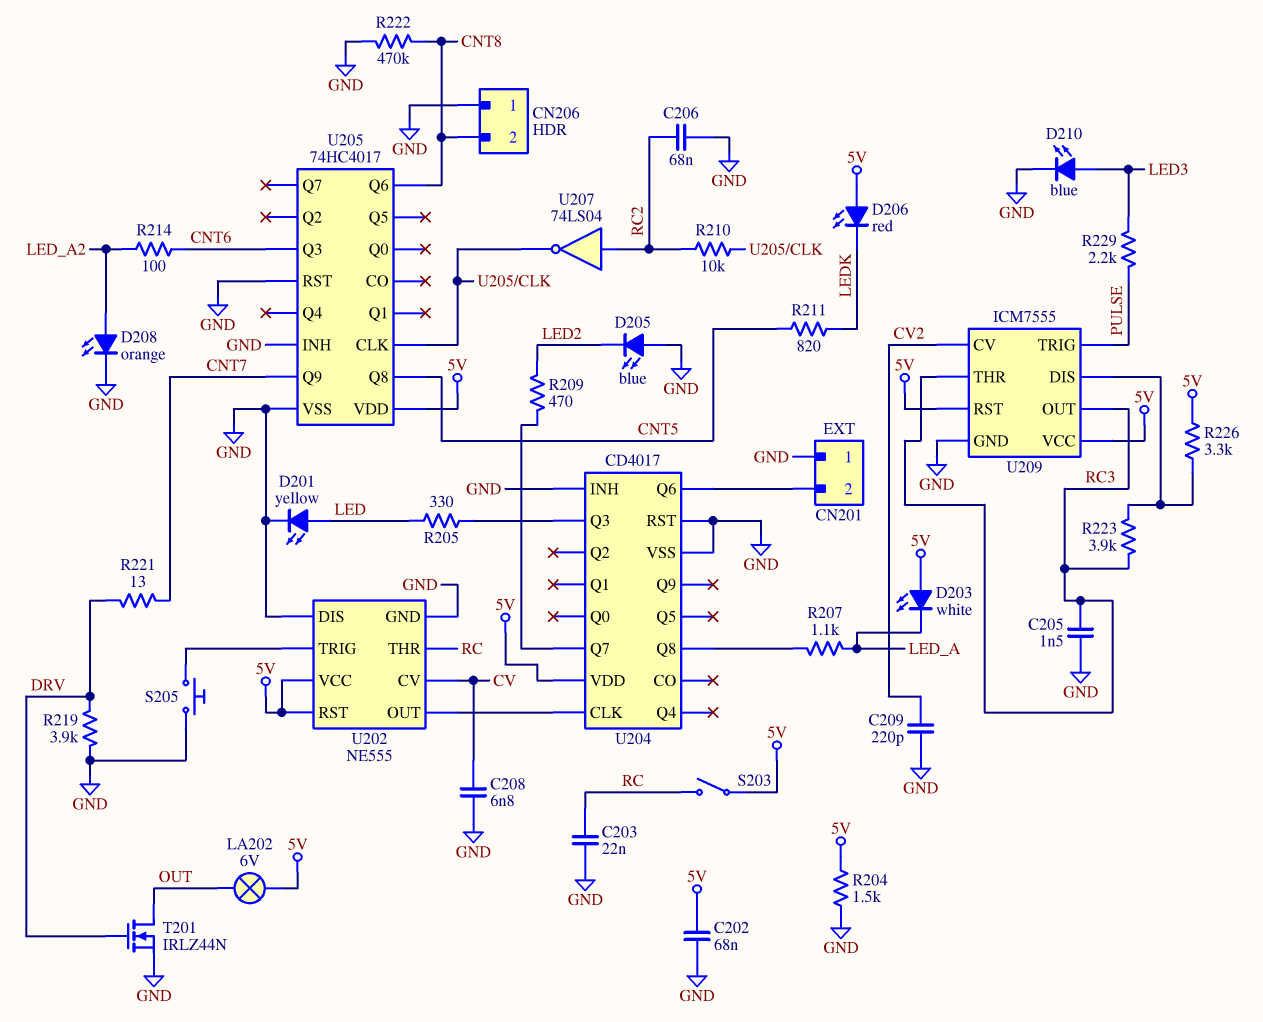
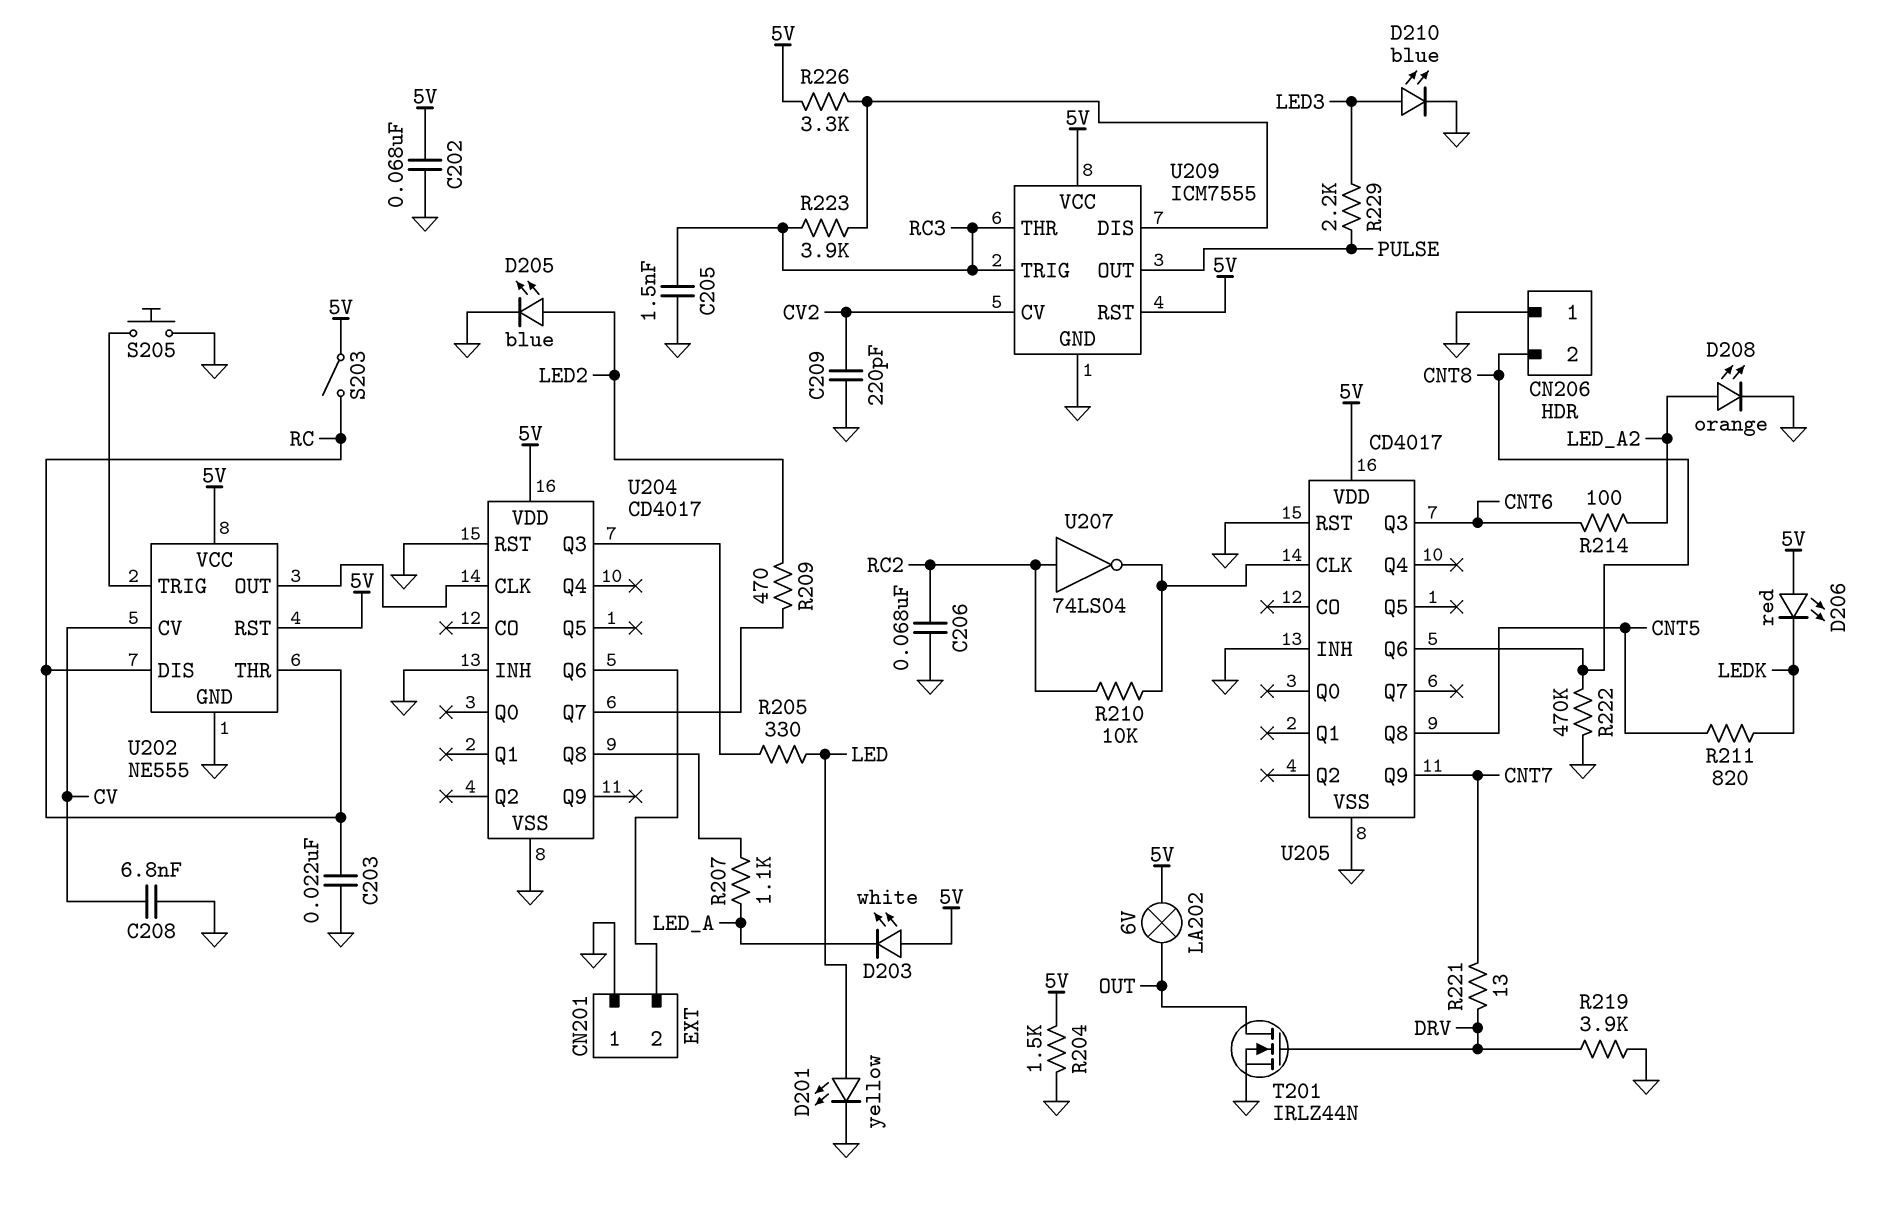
D205: LED blue (A GND, K LED2) -> LED blue (A LED2, K GND)
U202 pin DIS: GND -> RC
U205: 74HC4017 -> CD4017
U209 pin OUT: RC3 -> PULSE
U209 pin TRIG: PULSE -> RC3

